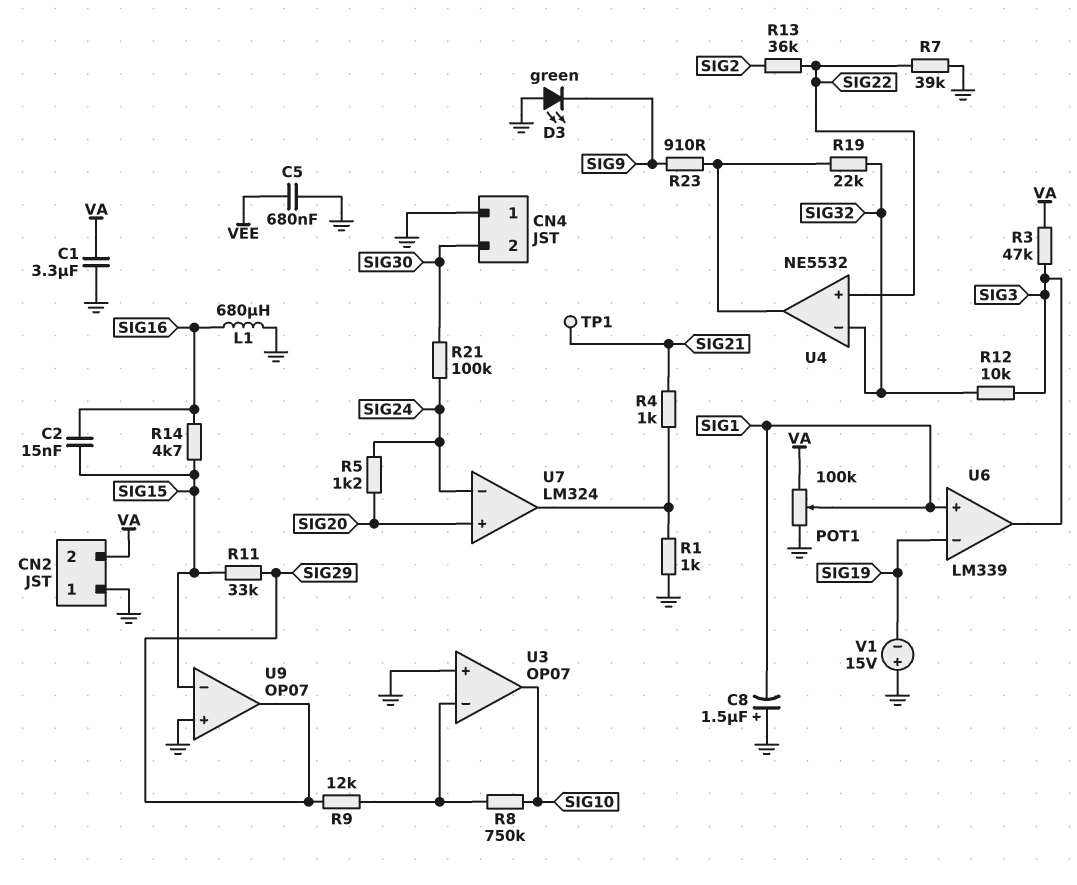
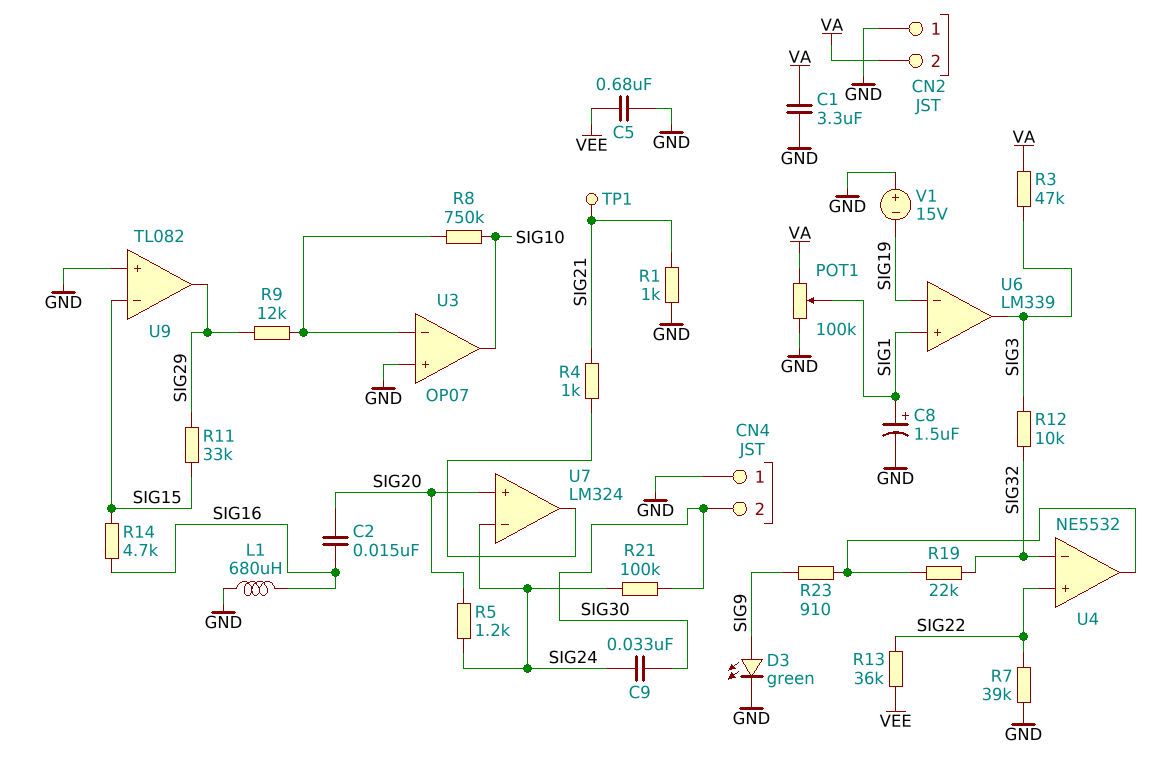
C2: 15nF (SIG15, SIG16) -> 15nF (SIG16, SIG20)
C8: 1.5uF (plus GND, minus SIG1) -> 1.5uF (plus SIG1, minus GND)
C9: none -> 33nF (SIG24, SIG30)
D3: LED green (A GND, K SIG9) -> LED green (A SIG9, K GND)
R1: 1k (GND, U7/out) -> 1k (GND, SIG21)
R13: 36k (SIG2, SIG22) -> 36k (SIG22, VEE)
U9: OP07 -> TL082

